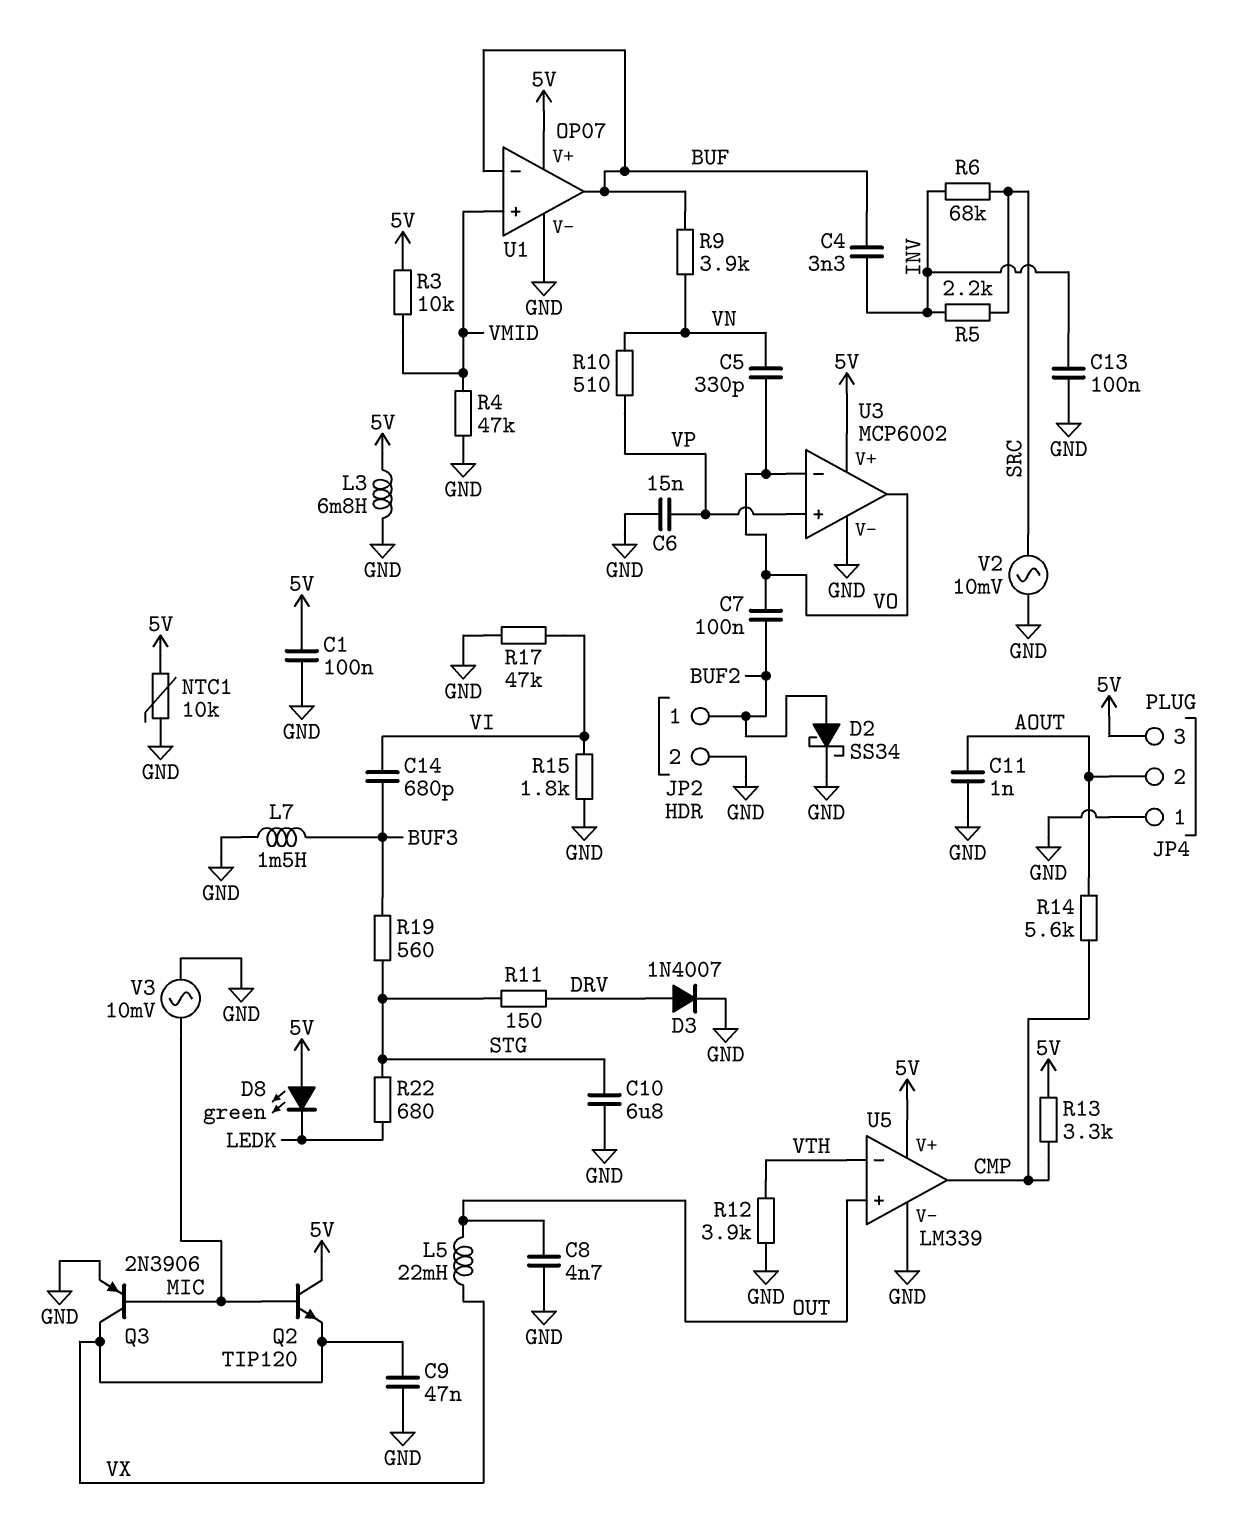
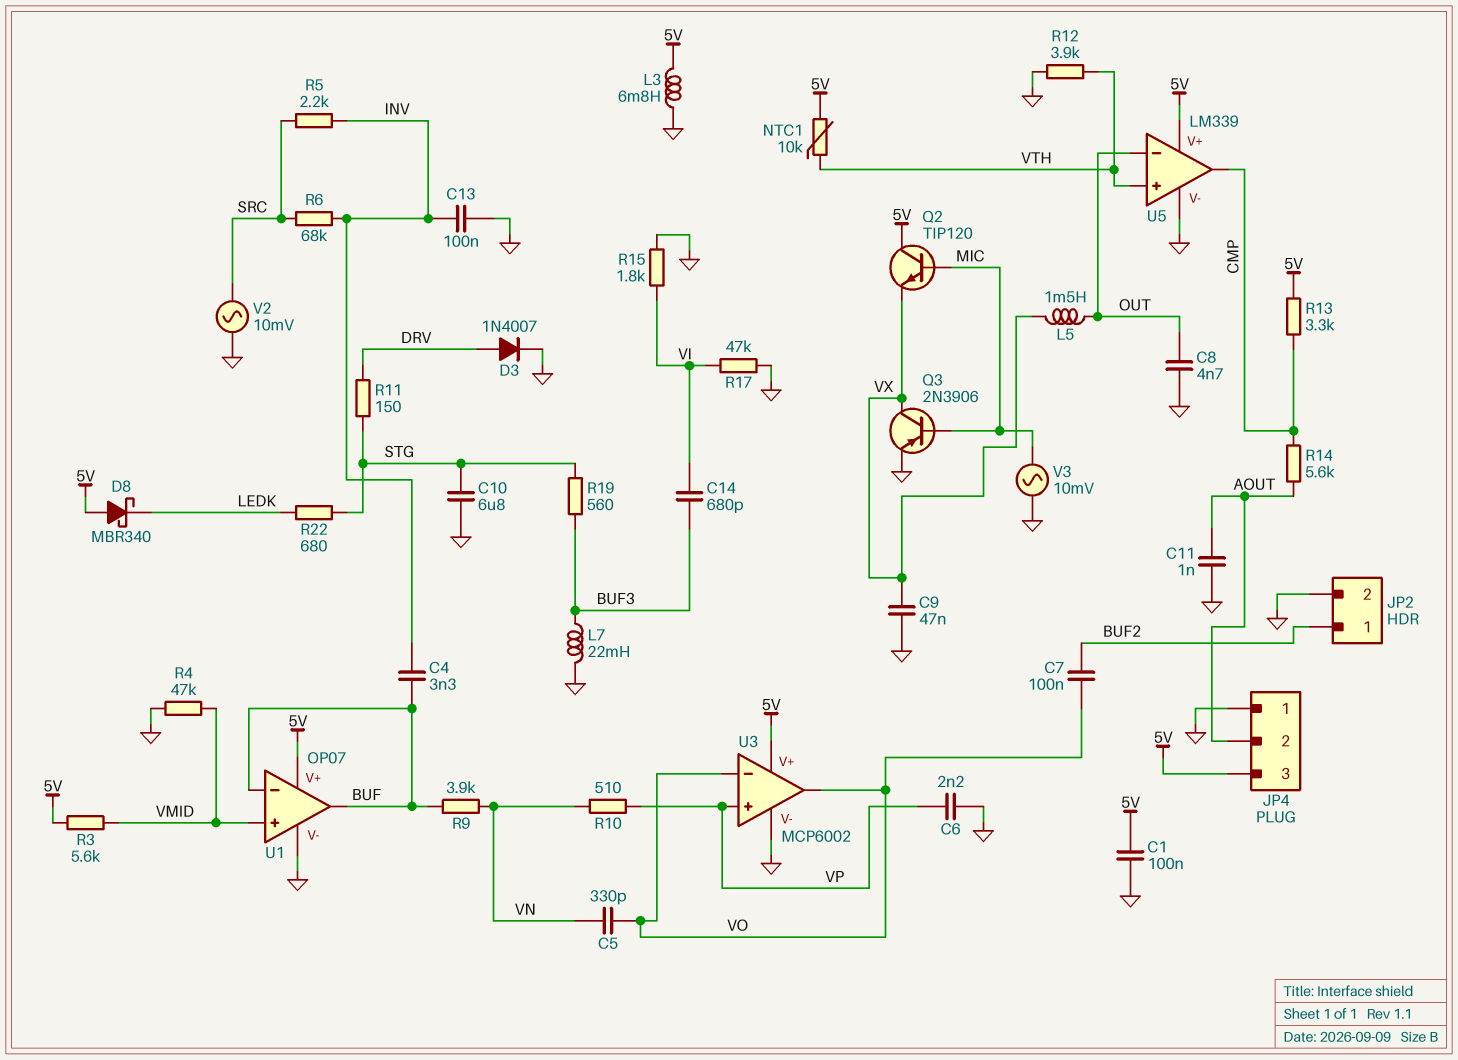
C6: 15nF (GND, VP) -> 2.2nF (GND, VP)
D2: schottky SS34 (A BUF2, K GND) -> none
D8: LED green (A 5V, K LEDK) -> schottky MBR340 (A 5V, K LEDK)
L5: 22mH (OUT, VX) -> 1.5mH (OUT, VX)
L7: 1.5mH (BUF3, GND) -> 22mH (BUF3, GND)
NTC1: 10k (5V, GND) -> 10k (5V, VTH)
R3: 10k (5V, VMID) -> 5.6k (5V, VMID)
U5 pin in+: OUT -> VTH
U5 pin in-: VTH -> OUT

